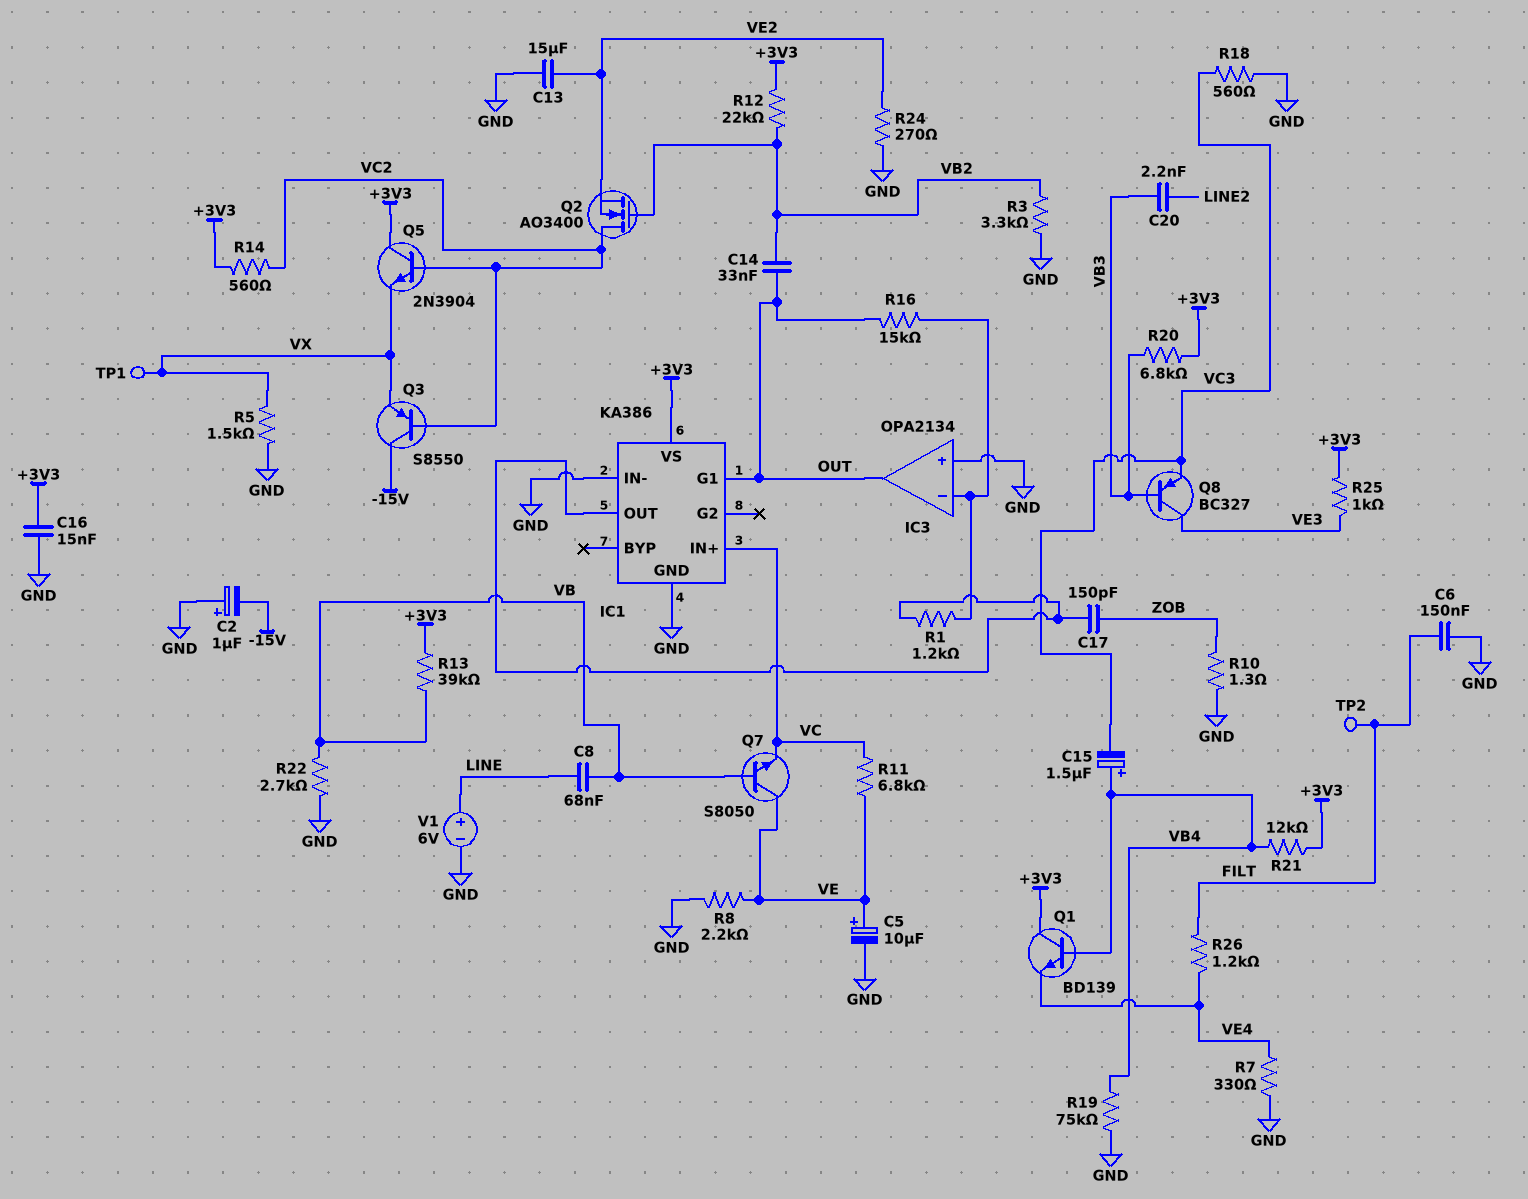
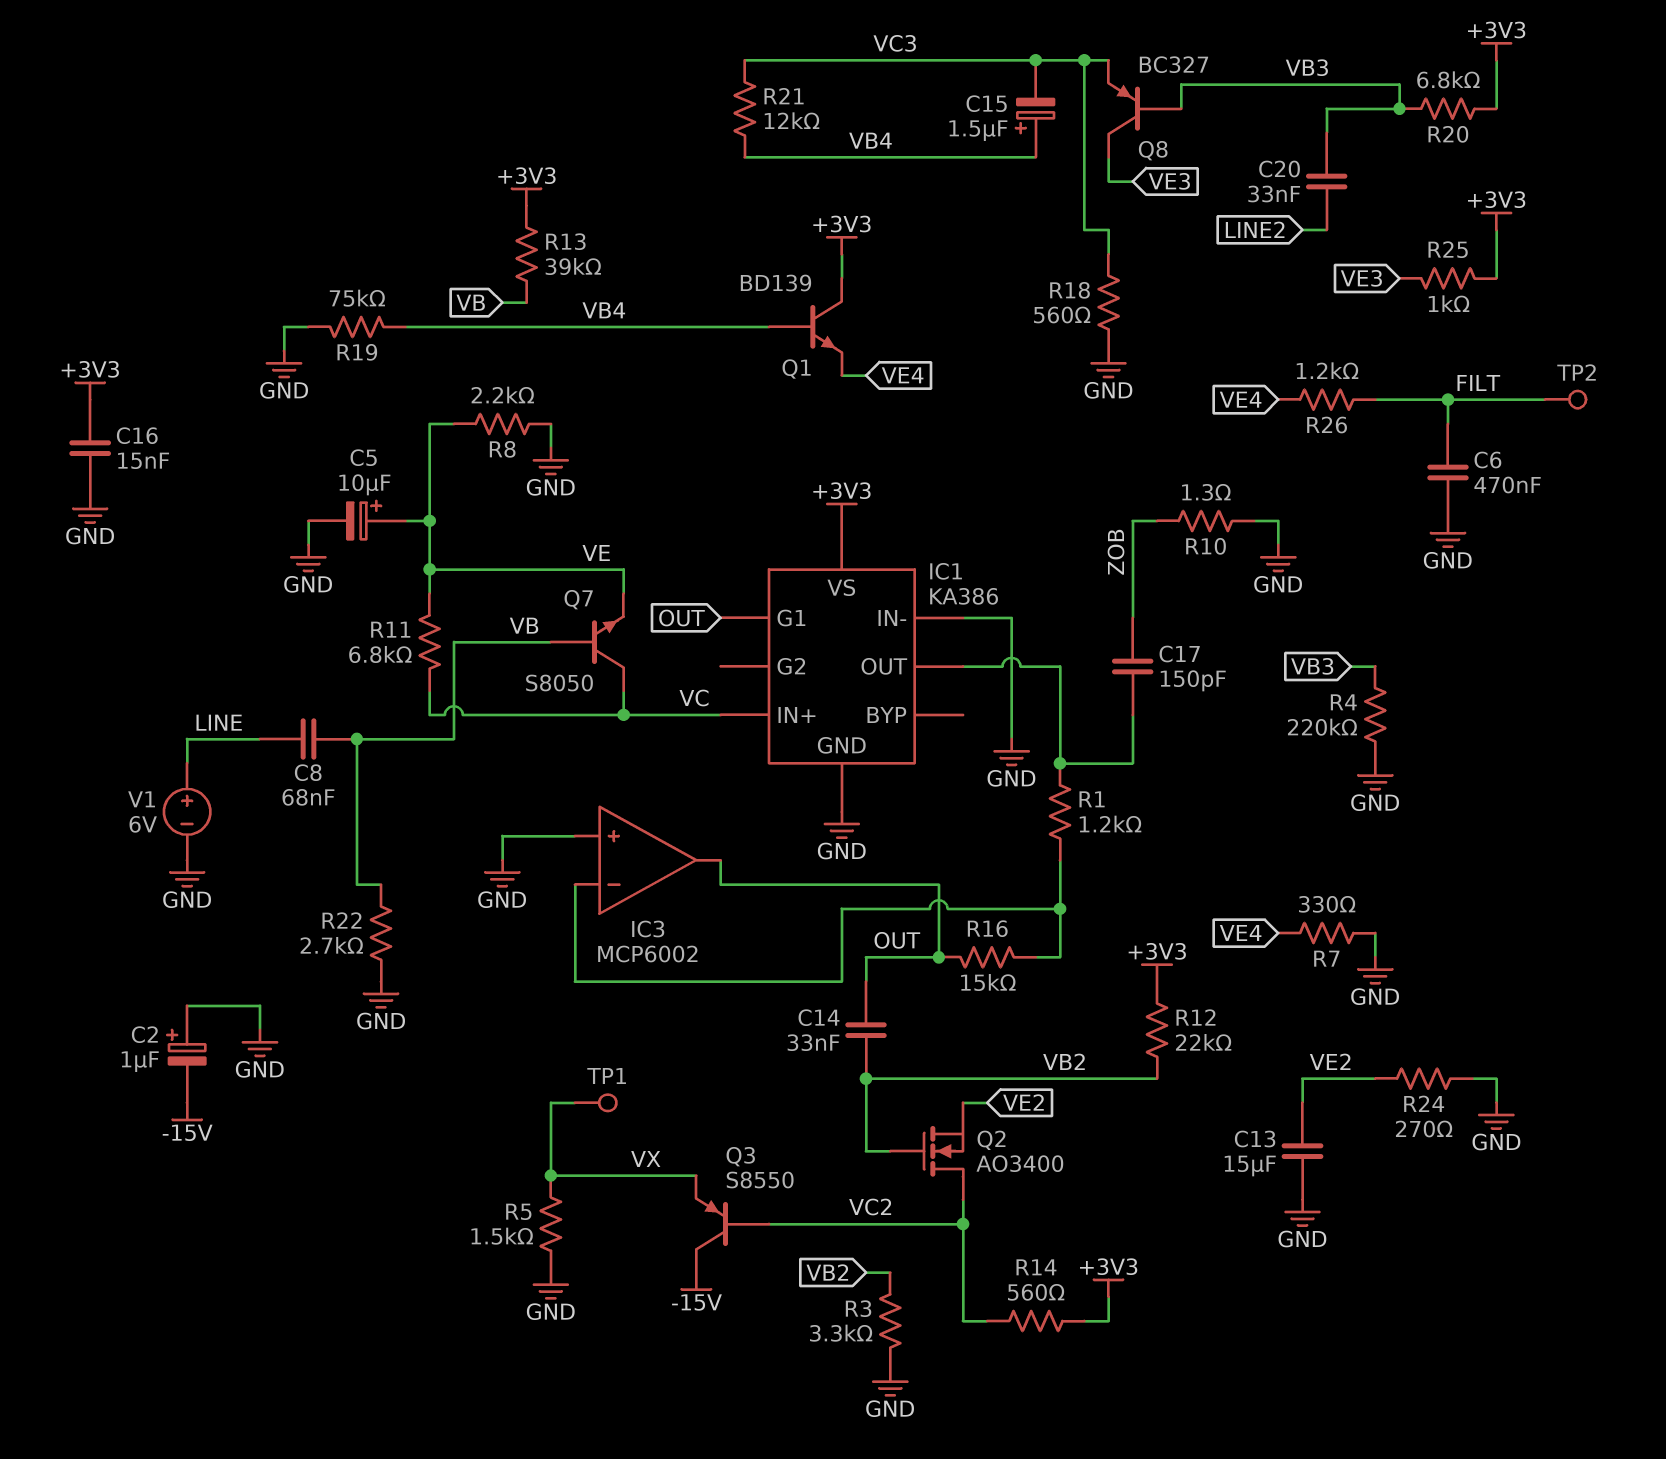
C6: 150nF (FILT, GND) -> 470nF (FILT, GND)
C20: 2.2nF (LINE2, VB3) -> 33nF (LINE2, VB3)
IC3: OPA2134 -> MCP6002
Q5: NPN 2N3904 (B VC2, C +3V3, E VX) -> none
Q7: NPN S8050 (B VB, C VE, E VC) -> NPN S8050 (B VB, C VC, E VE)
R4: none -> 220k (GND, VB3)
R21: 12k (+3V3, VB4) -> 12k (VB4, VC3)

